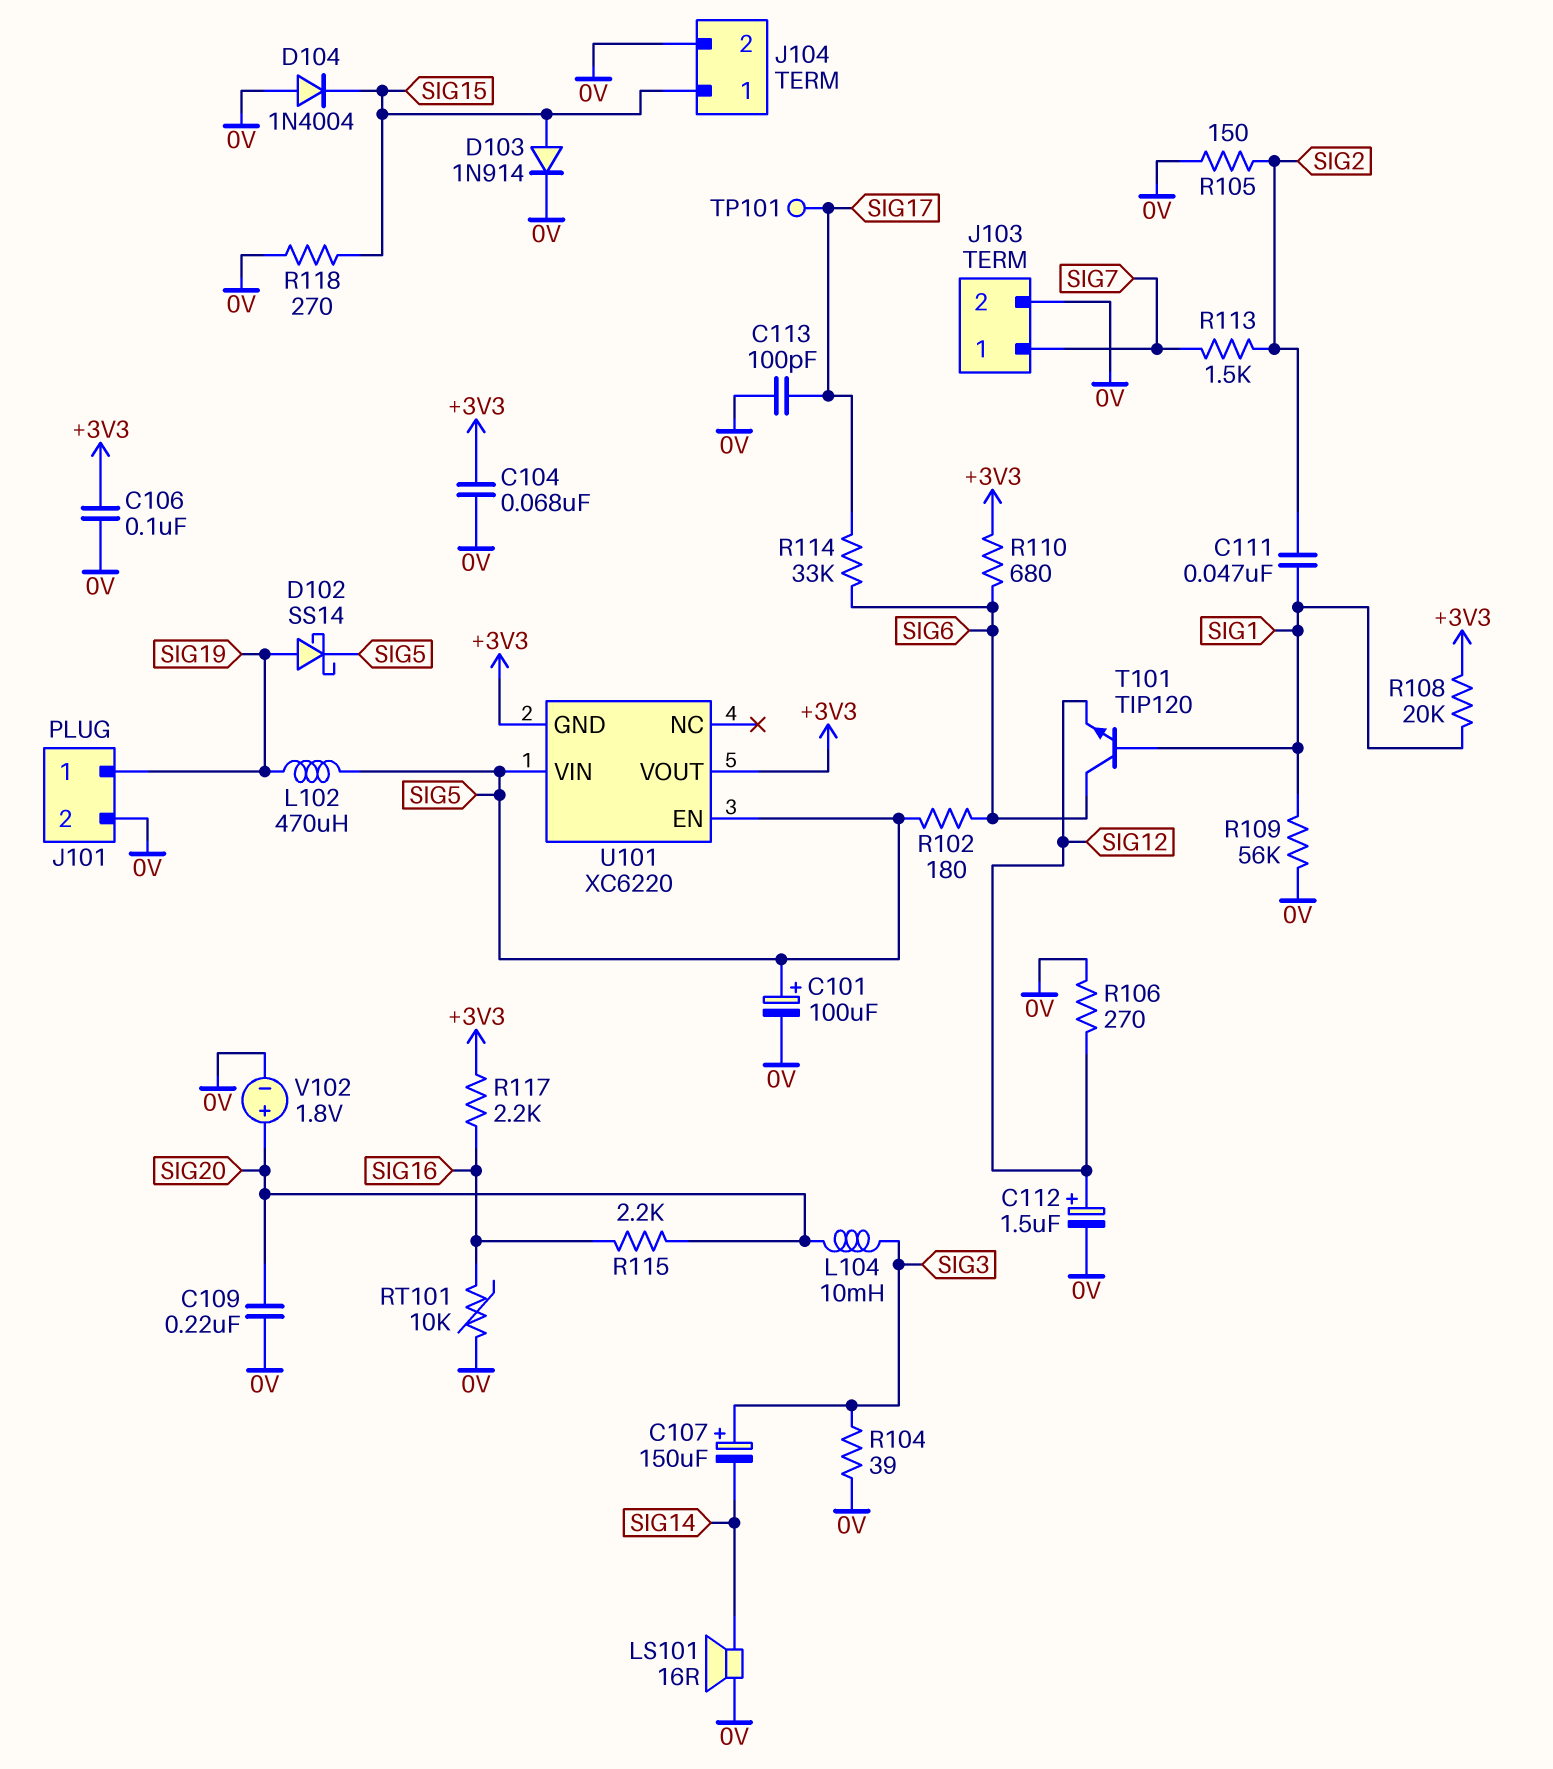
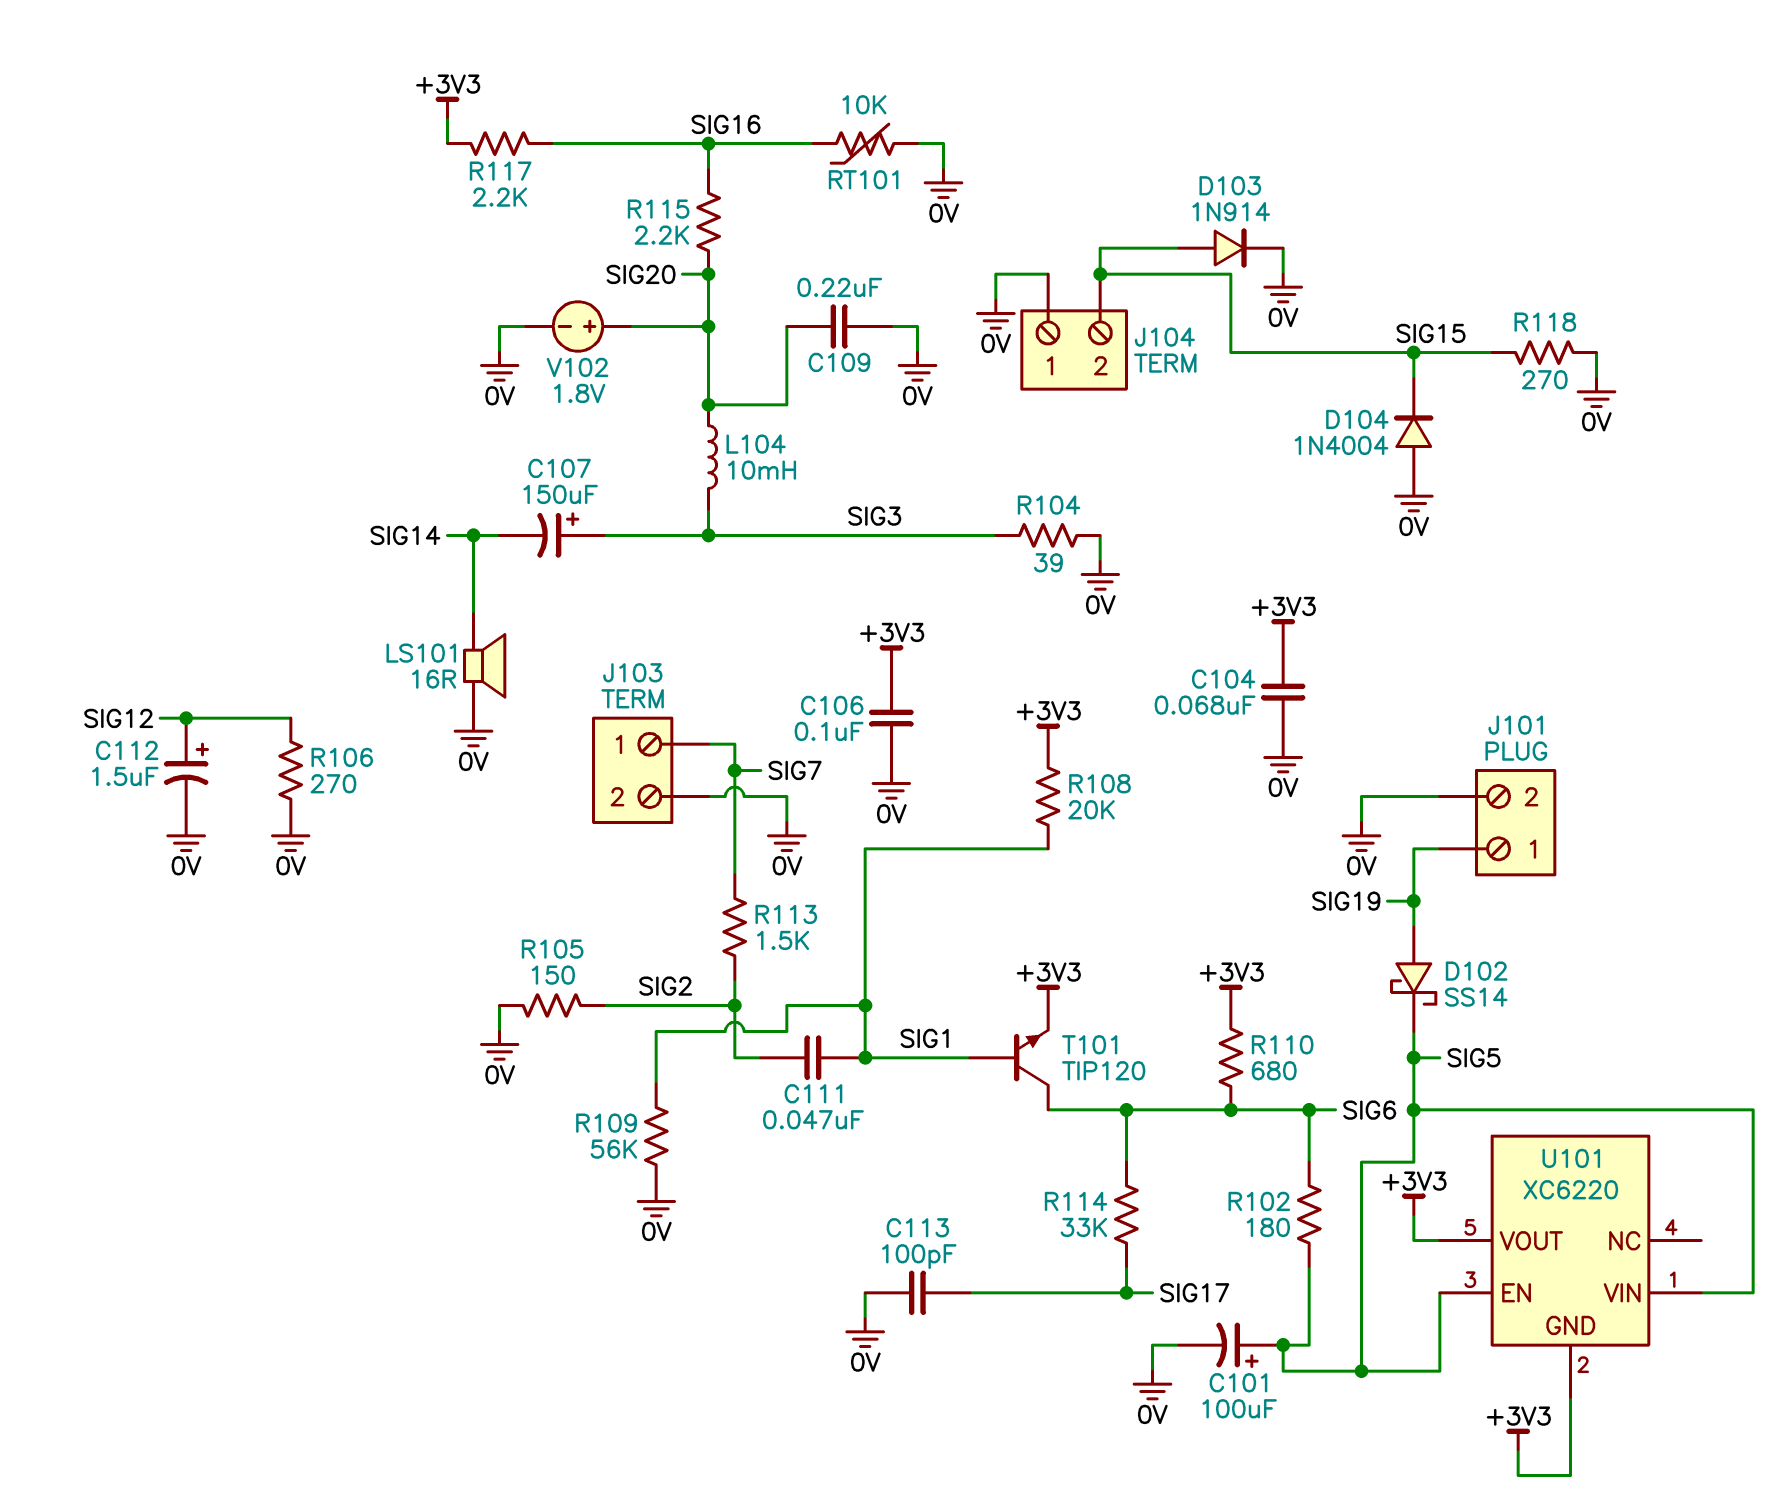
J104 pin 1: SIG15 -> 0V
J104 pin 2: 0V -> SIG15
L102: 470uH (SIG5, SIG19) -> none
T101: NPN TIP120 (B SIG1, C SIG6, E SIG12) -> NPN TIP120 (B SIG1, C SIG6, E +3V3)
TP101: test point (SIG17) -> none

